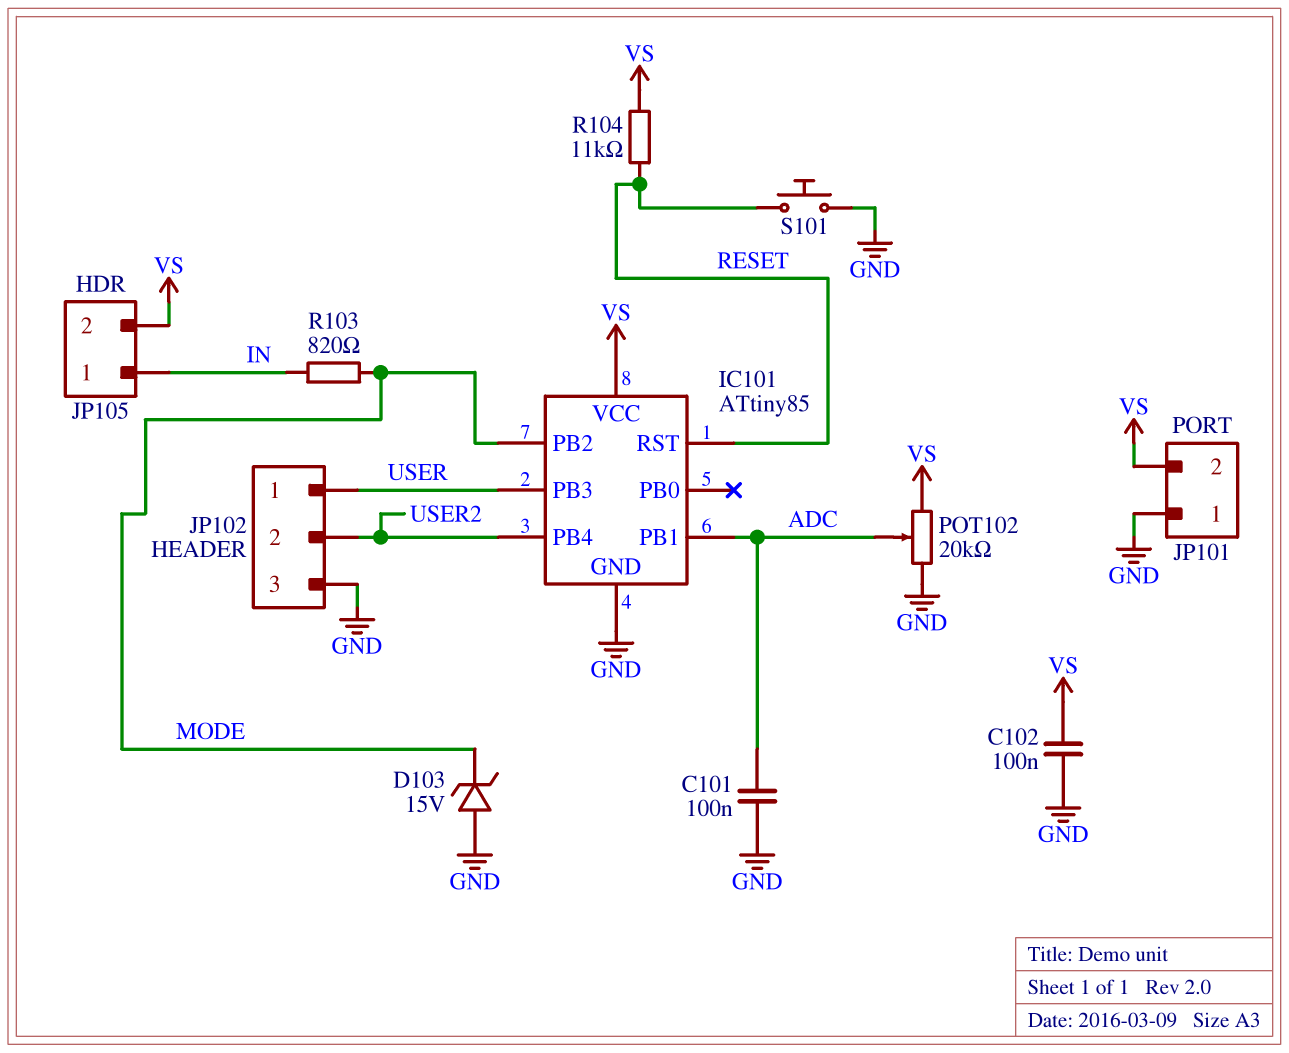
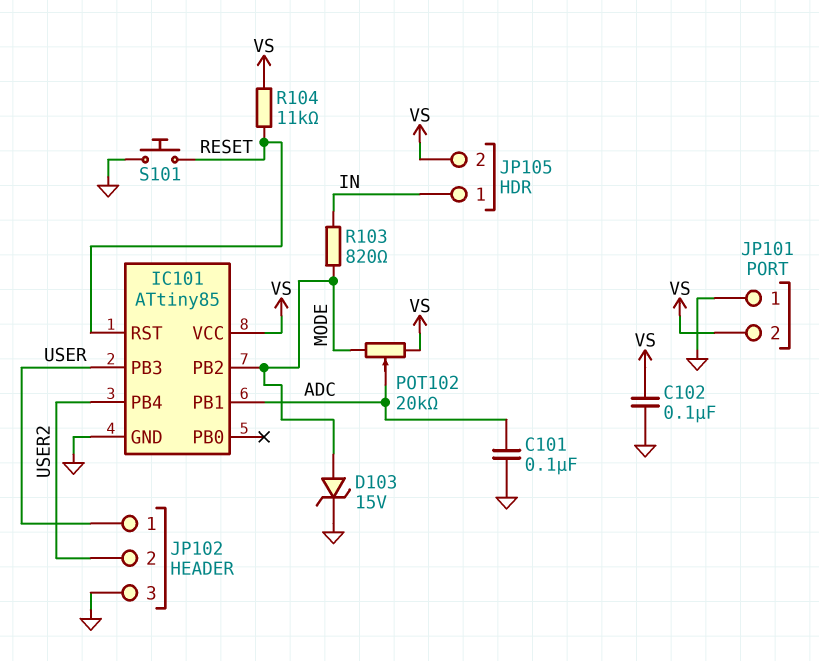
D103: zener 15V (A GND, K MODE) -> zener 15V (A MODE, K GND)
POT102: 20k (GND, VS, wiper ADC) -> 20k (MODE, VS, wiper ADC)

